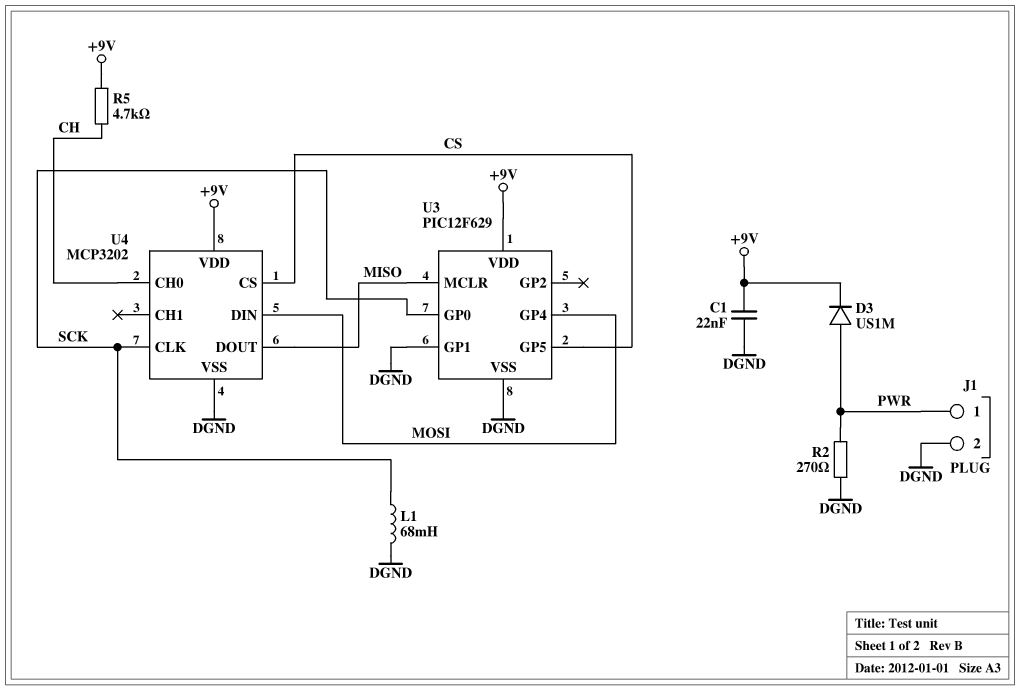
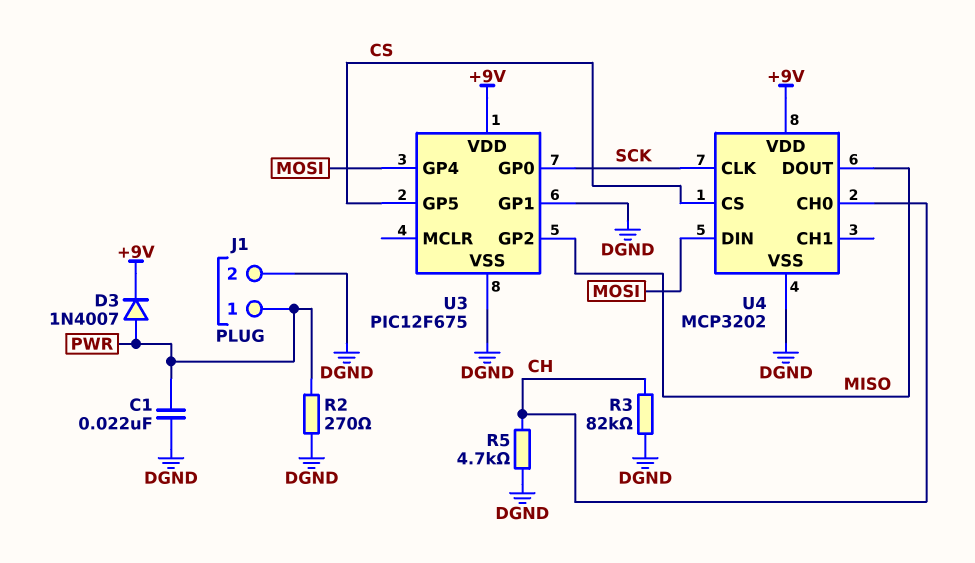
C1: 22nF (+9V, DGND) -> 22nF (DGND, PWR)
D3: diode US1M (A PWR, K +9V) -> diode 1N4007 (A PWR, K +9V)
L1: 68mH (DGND, SCK) -> none
R3: none -> 82k (CH, DGND)
R5: 4.7k (+9V, CH) -> 4.7k (CH, DGND)
U3: PIC12F629 -> PIC12F675
U3 pin GP2: none -> MISO
U3 pin MCLR: MISO -> none

